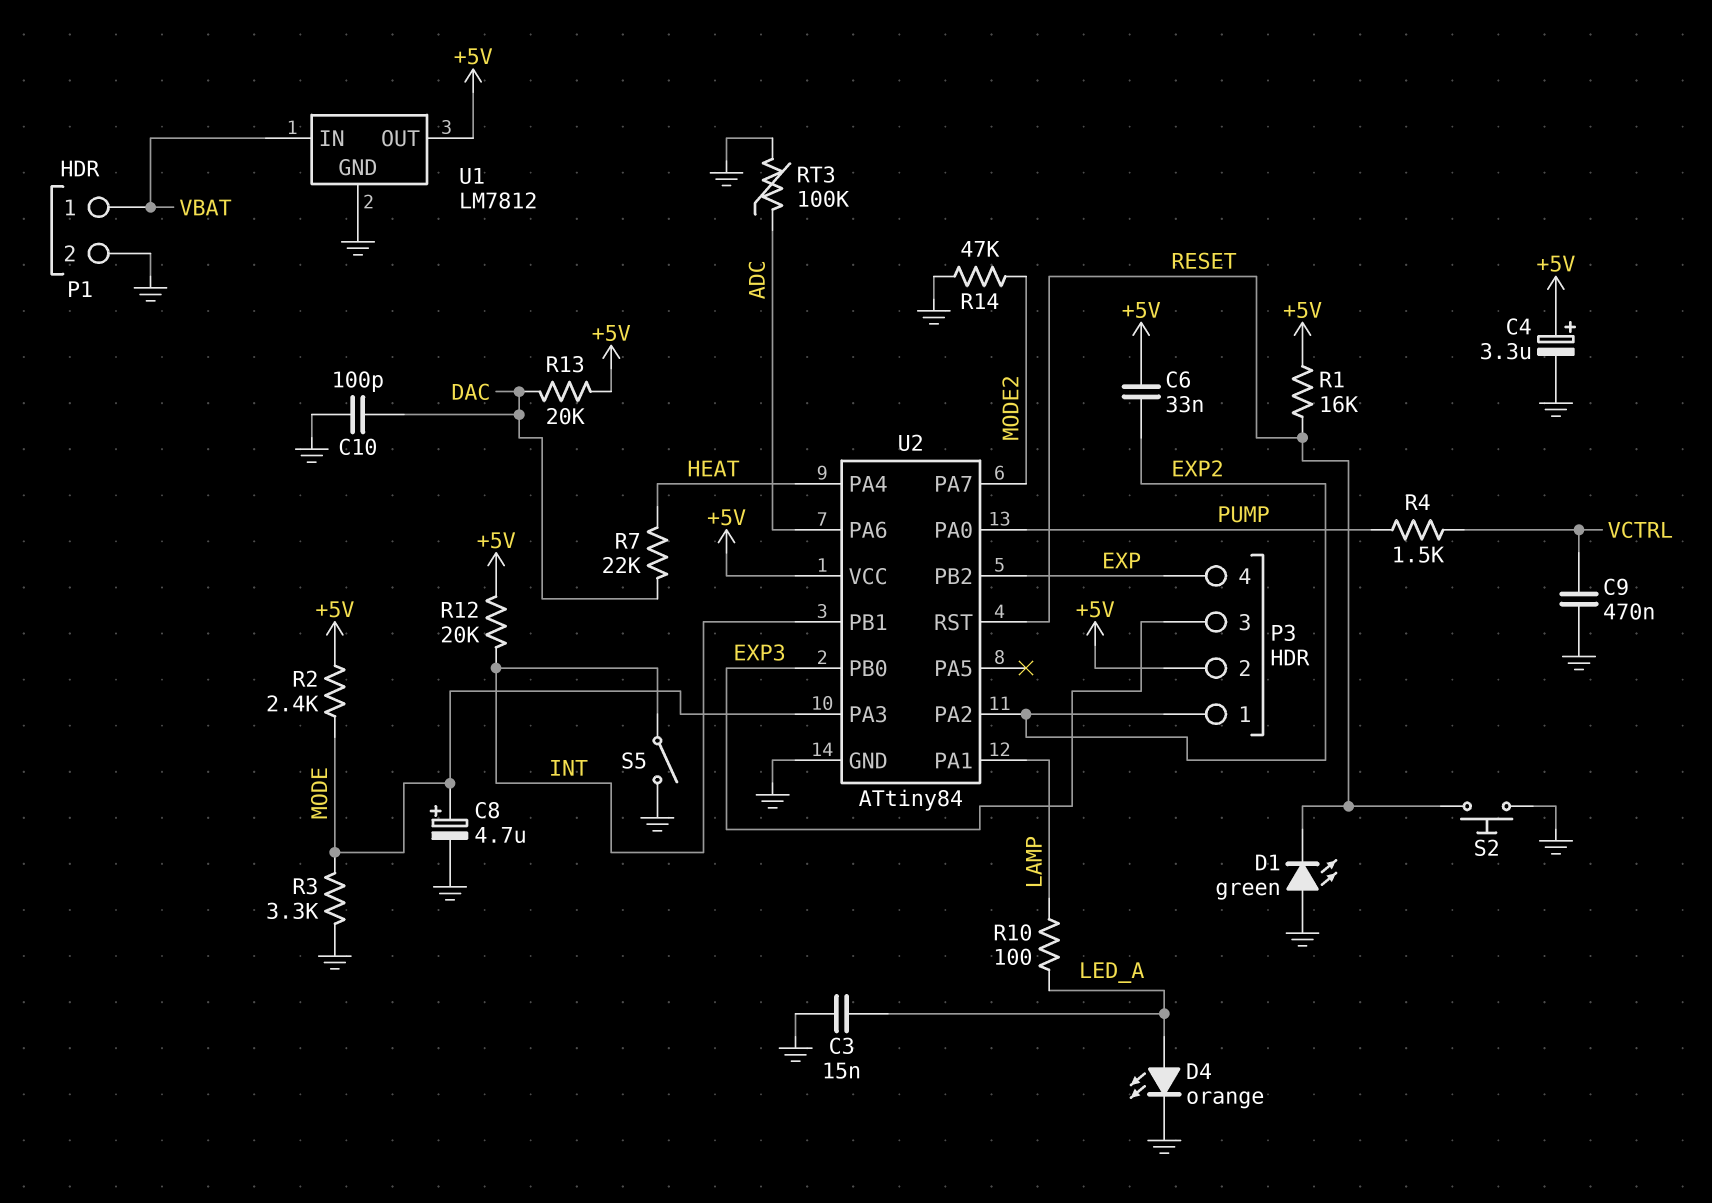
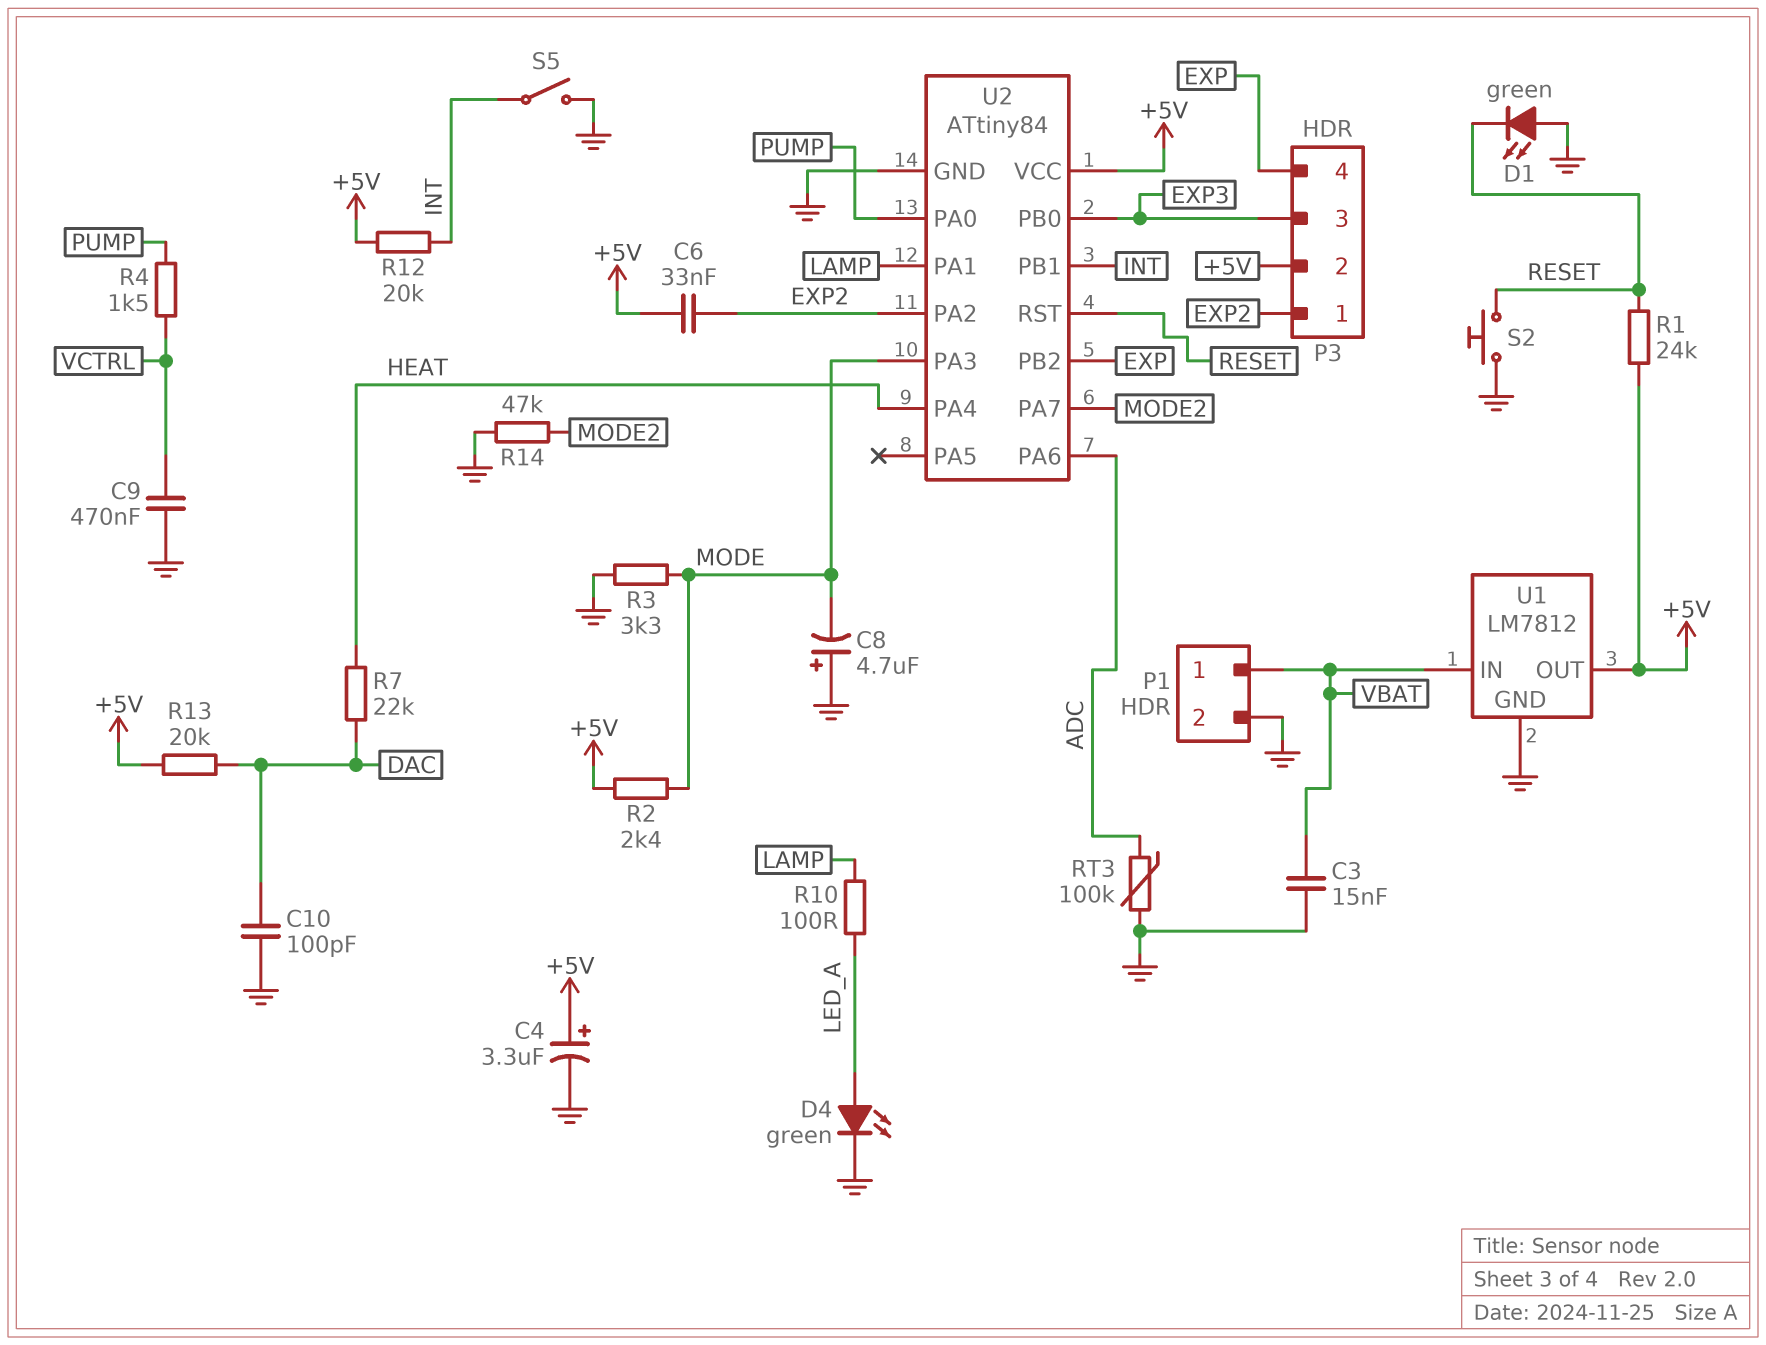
C3: 15nF (GND, LED_A) -> 15nF (GND, VBAT)
C8: 4.7uF (plus MODE, minus GND) -> 4.7uF (plus GND, minus MODE)
D4: LED orange (A LED_A, K GND) -> LED green (A LED_A, K GND)
R1: 16k (+5V, RESET) -> 24k (+5V, RESET)

